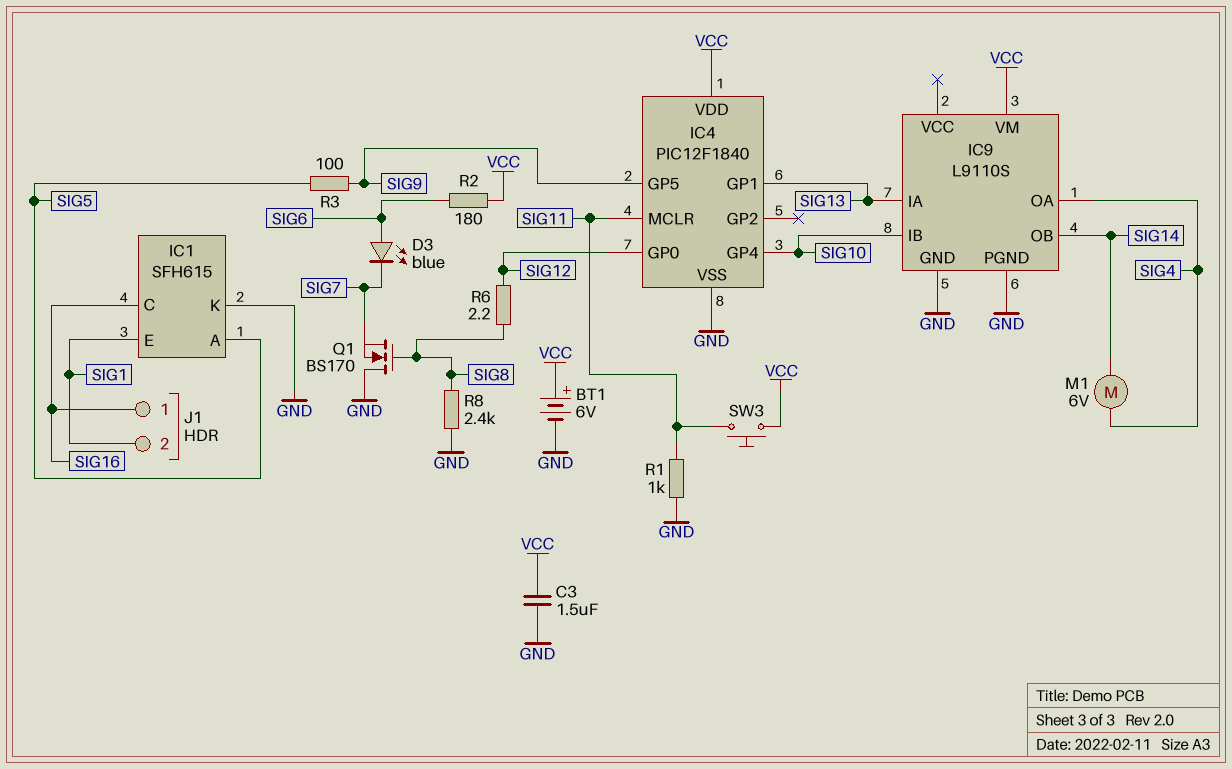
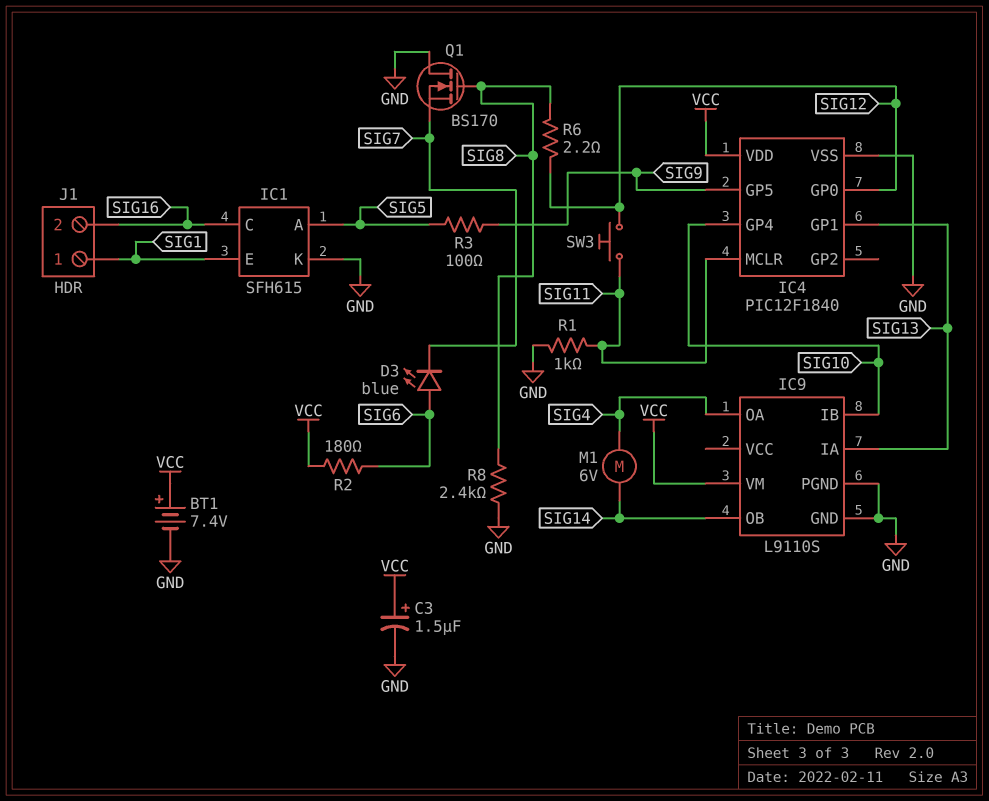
BT1: 6V (plus VCC, minus GND) -> 7.4V (plus VCC, minus GND)
C3: 1.5uF (GND, VCC) -> 1.5uF (plus VCC, minus GND)
J1 pin 1: SIG16 -> SIG1
J1 pin 2: SIG1 -> SIG16
SW3: button (SIG11, VCC) -> button (SIG11, SIG12)

